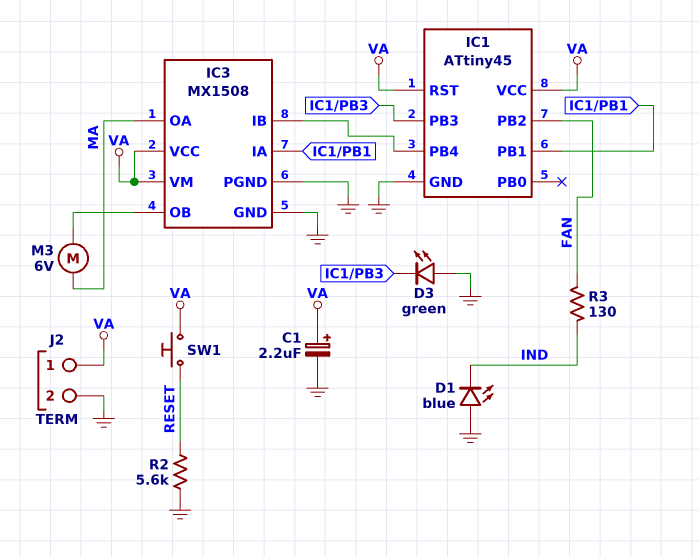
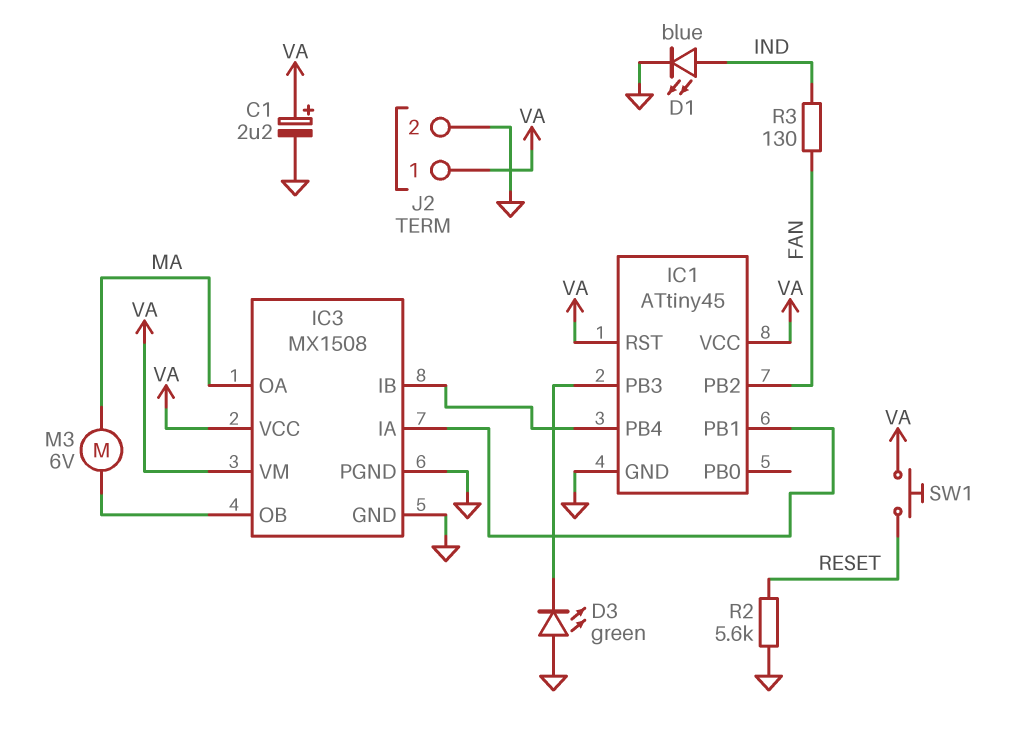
D1: LED blue (A GND, K IND) -> LED blue (A IND, K GND)

